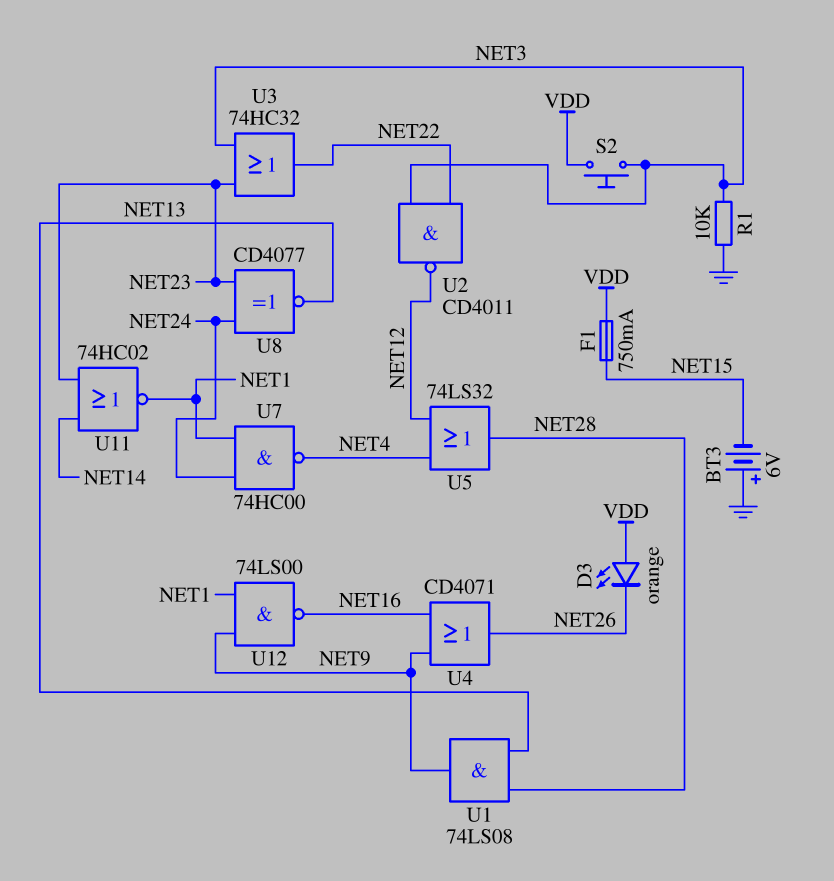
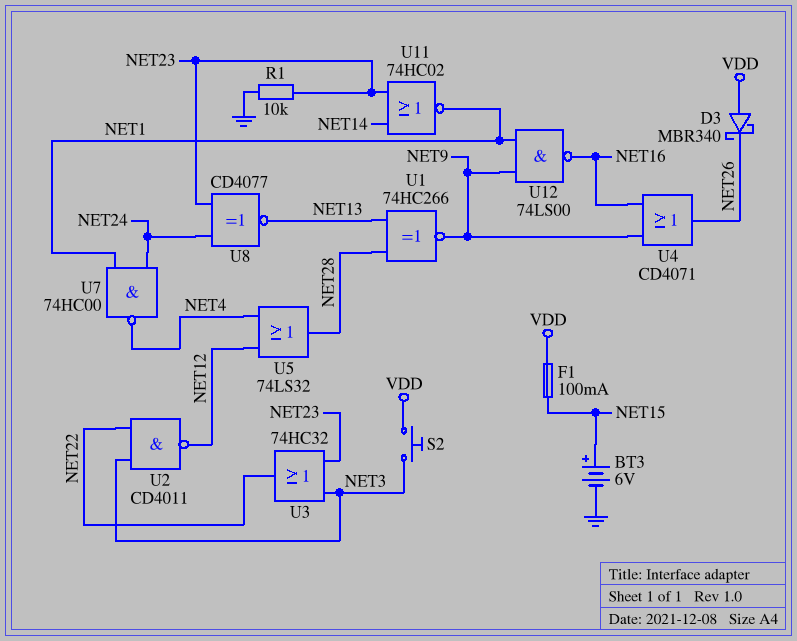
BT3: 6V (plus GND, minus NET15) -> 6V (plus NET15, minus GND)
D3: LED orange (A VDD, K NET26) -> schottky MBR340 (A VDD, K NET26)
F1: 750mA (NET15, VDD) -> 100mA (NET15, VDD)
R1: 10k (GND, NET3) -> 10k (GND, NET23)
U1: AND 74LS08 (in NET13, in NET28, out NET9) -> XNOR 74HC266 (in NET13, in NET28, out NET9)

